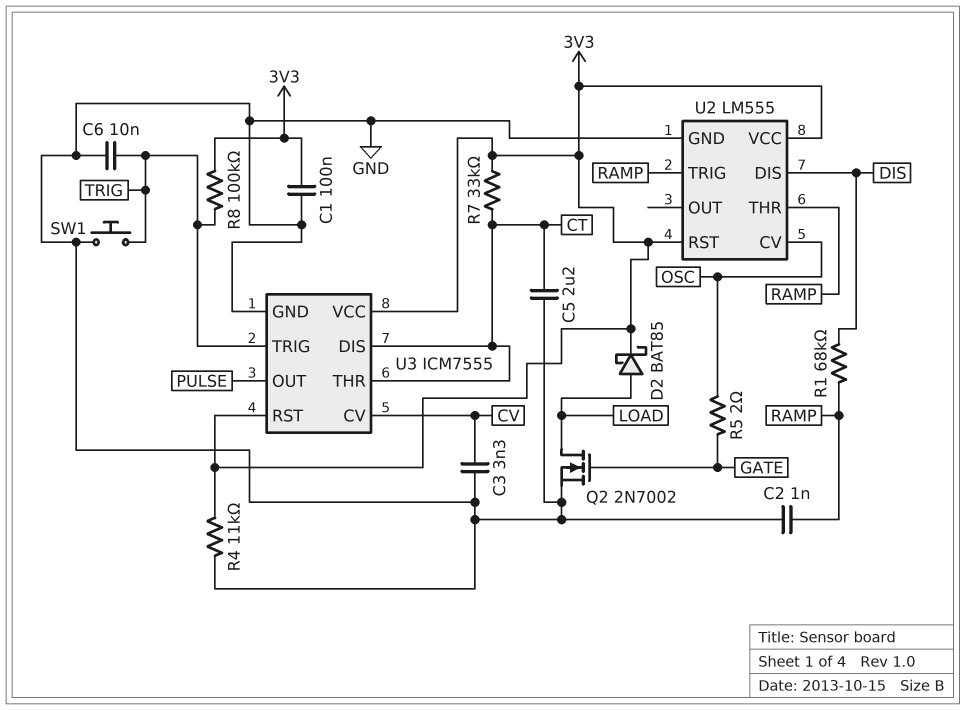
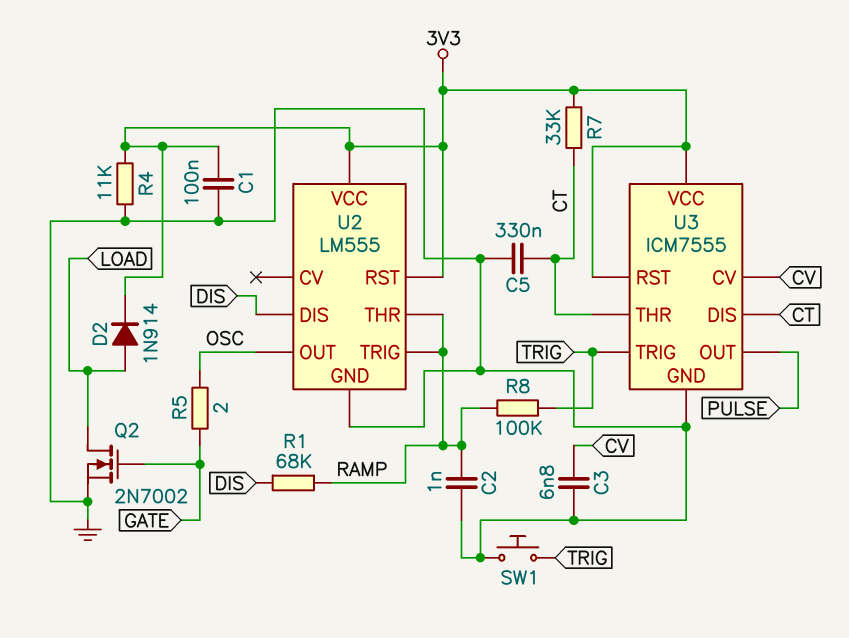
C3: 3.3nF (CV, GND) -> 6.8nF (CV, GND)
C5: 2.2uF (CT, GND) -> 330nF (CT, GND)
C6: 10nF (GND, TRIG) -> none
D2: schottky BAT85 (A LOAD, K 3V3) -> diode 1N914 (A LOAD, K 3V3)
R8: 100k (3V3, TRIG) -> 100k (RAMP, TRIG)
U2 pin CV: OSC -> none
U2 pin OUT: none -> OSC

